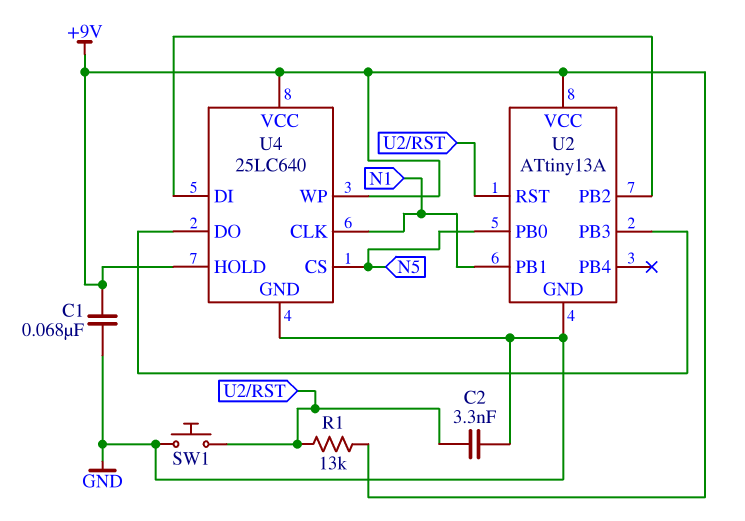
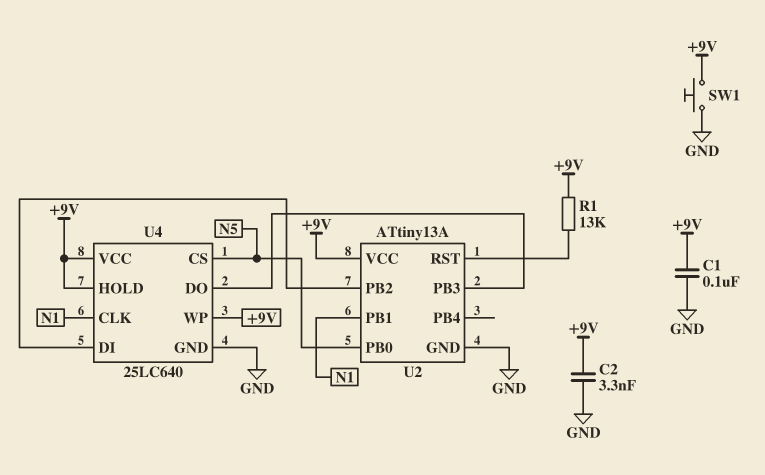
C1: 68nF (+9V, GND) -> 100nF (+9V, GND)
C2: 3.3nF (GND, U2/RST) -> 3.3nF (+9V, GND)
SW1: button (GND, U2/RST) -> button (+9V, GND)

